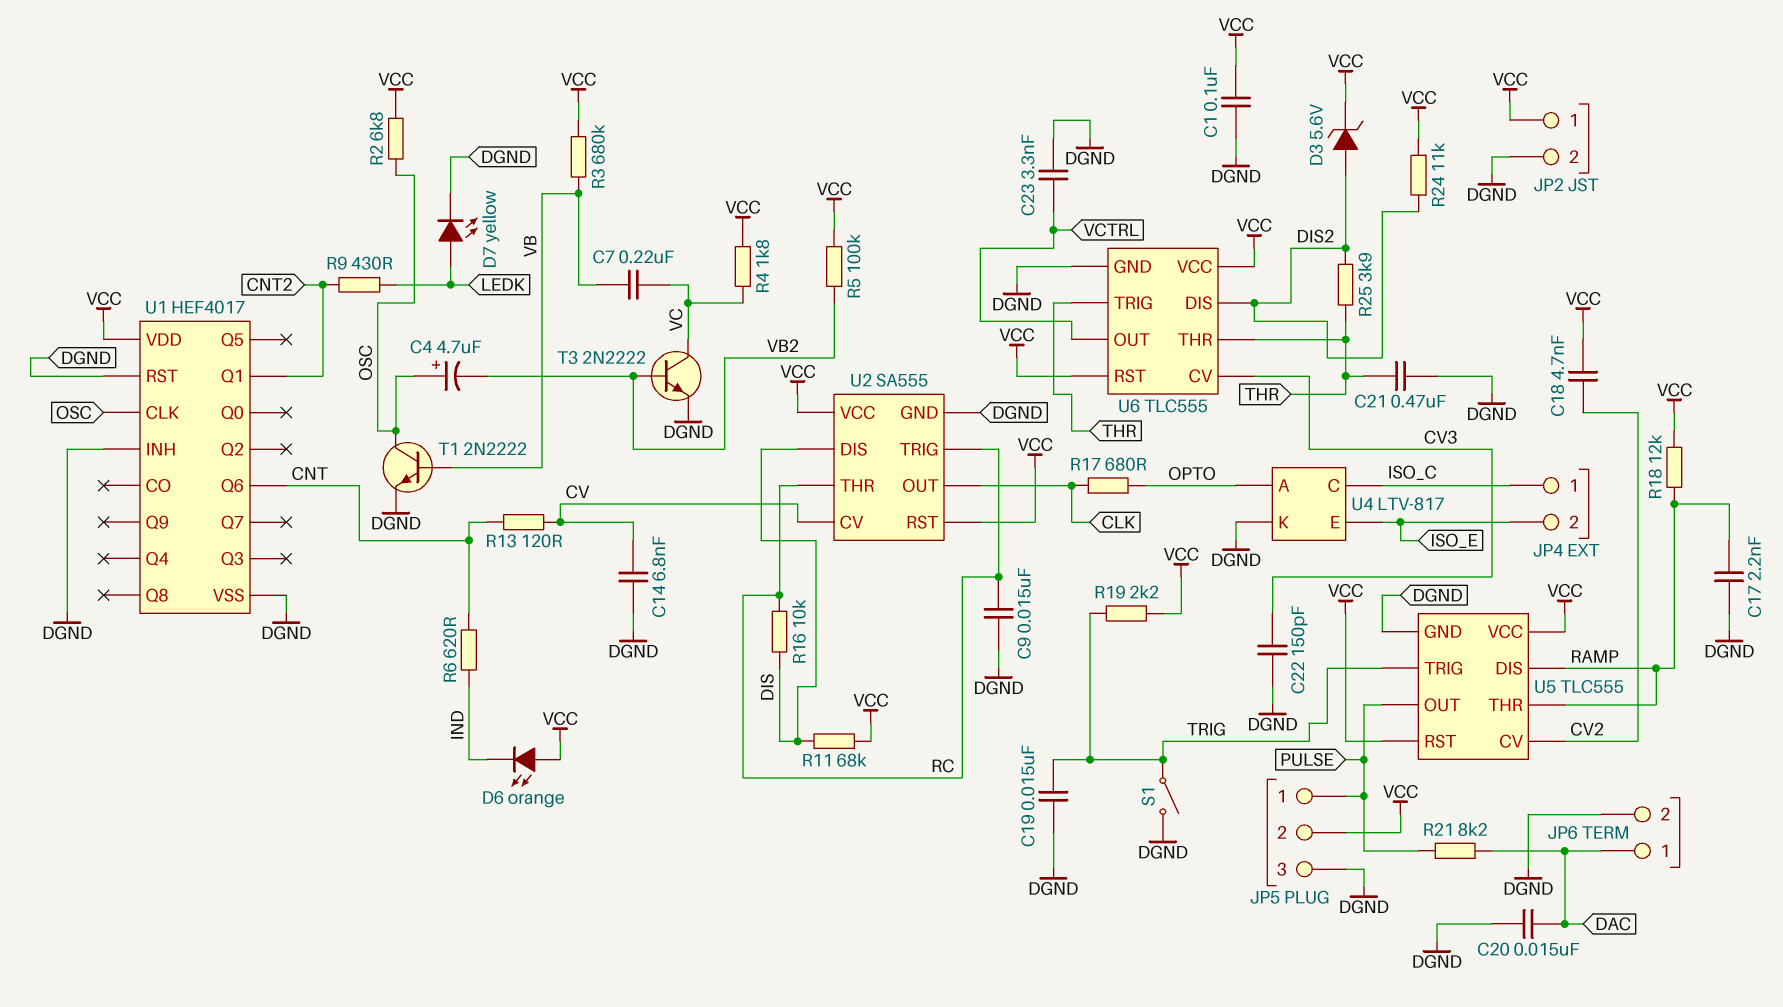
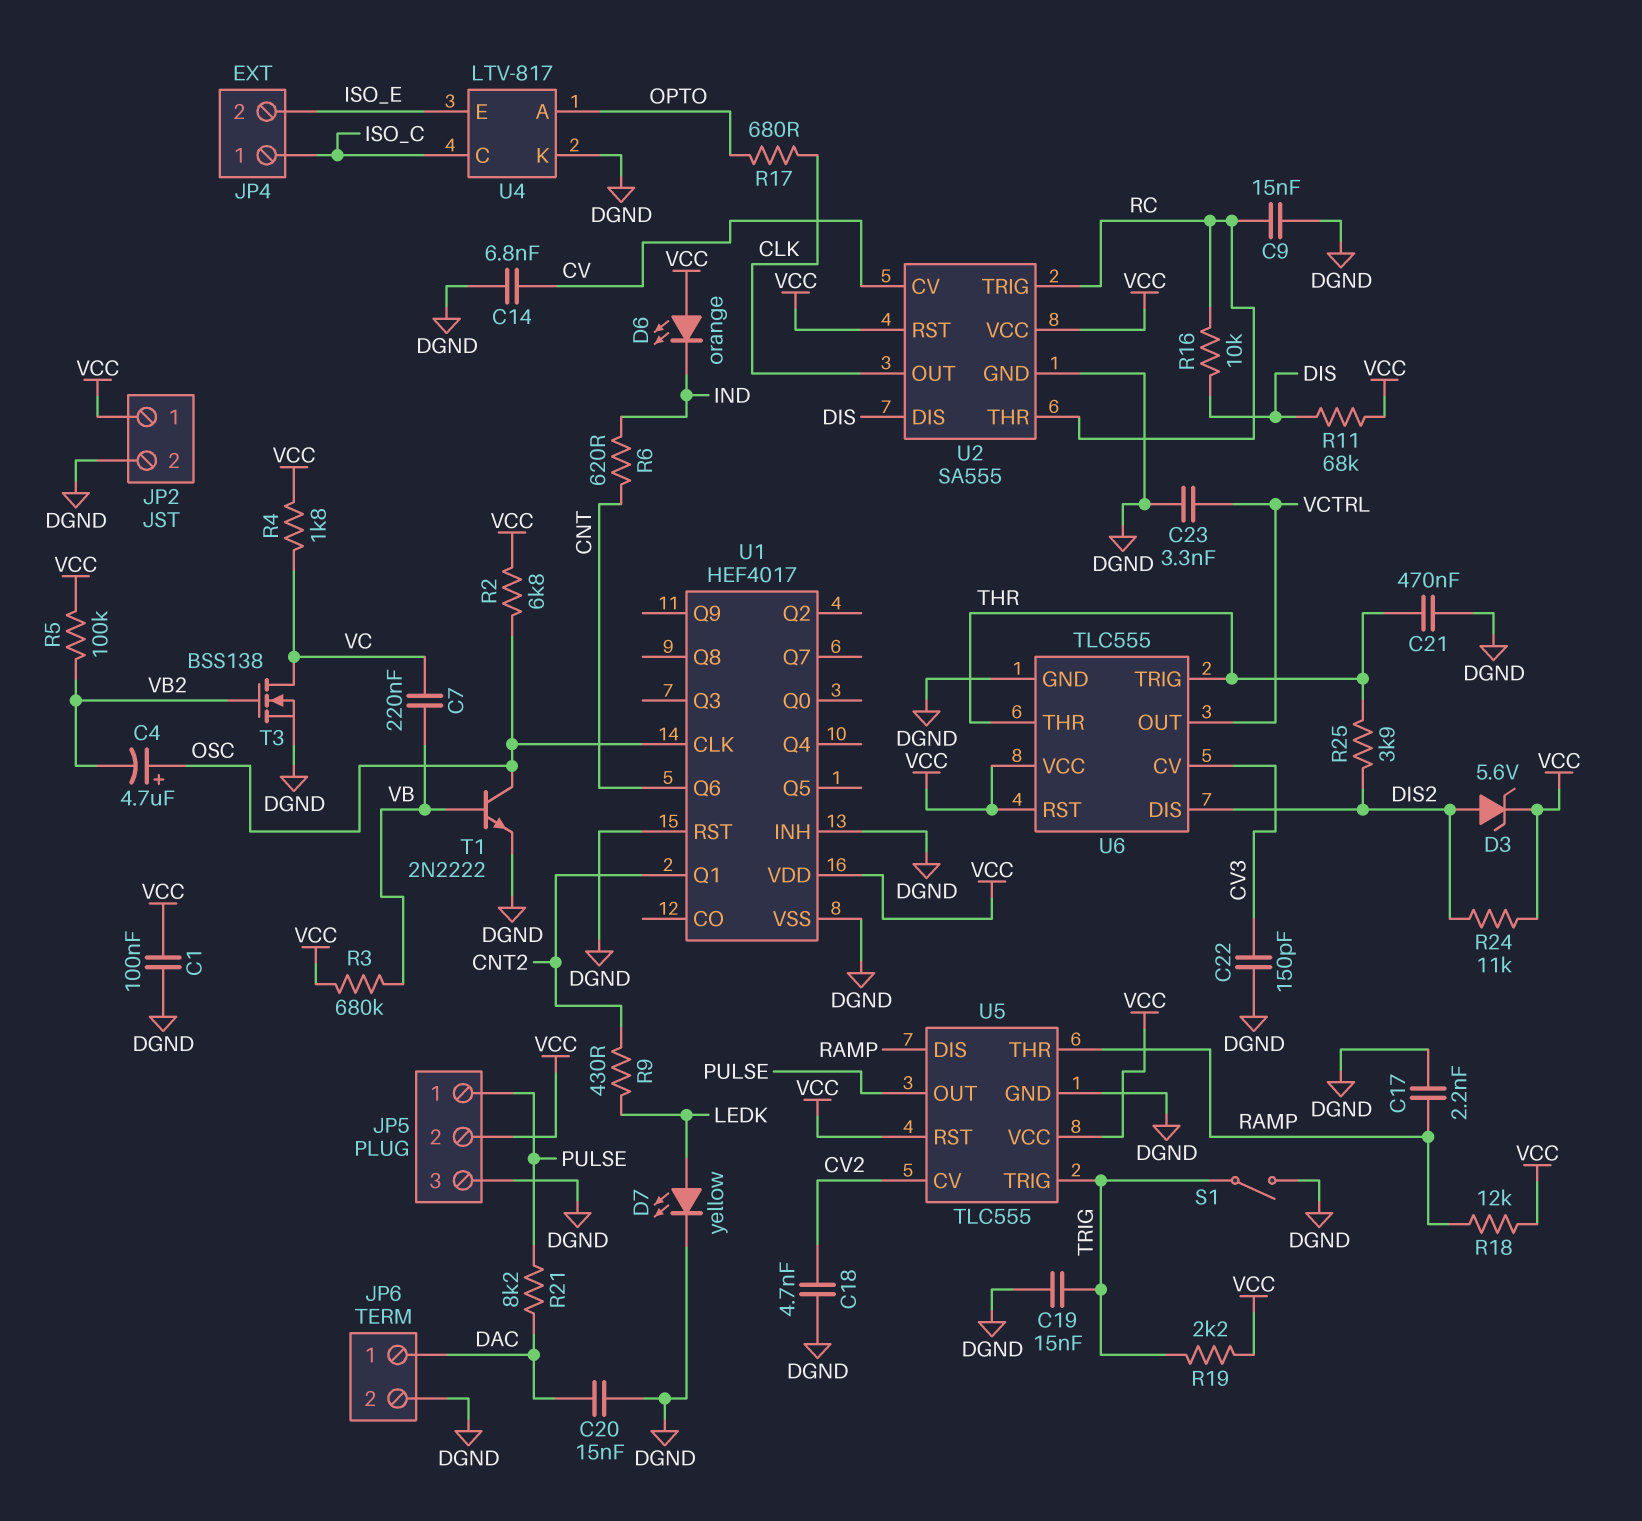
C18: 4.7nF (CV2, VCC) -> 4.7nF (CV2, DGND)
R13: 120 (CNT, CV) -> none
T3: NPN 2N2222 (B VB2, C VC, E DGND) -> NMOS BSS138 (G VB2, D VC, S DGND)

